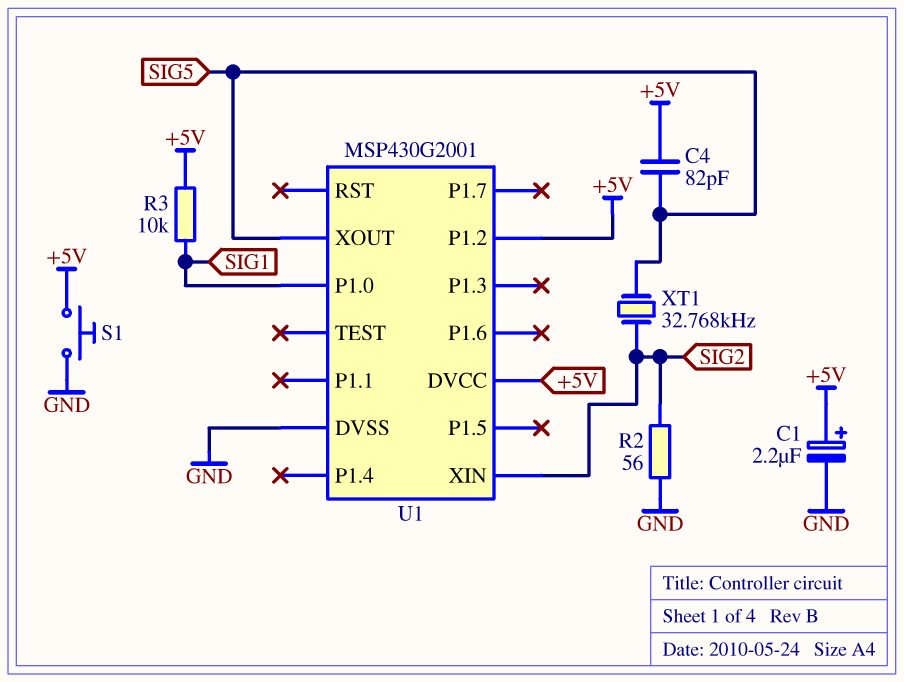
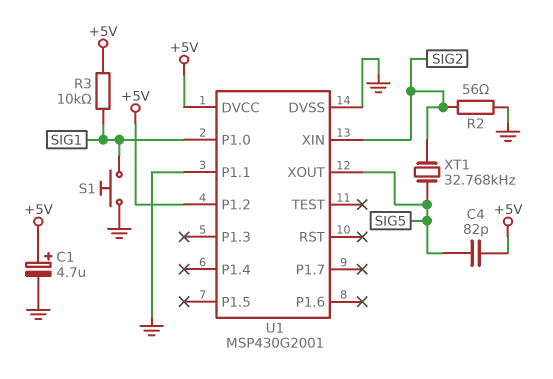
C1: 2.2uF (plus +5V, minus GND) -> 4.7uF (plus +5V, minus GND)
S1: button (+5V, GND) -> button (GND, SIG1)
U1 pin P1.1: none -> GND

